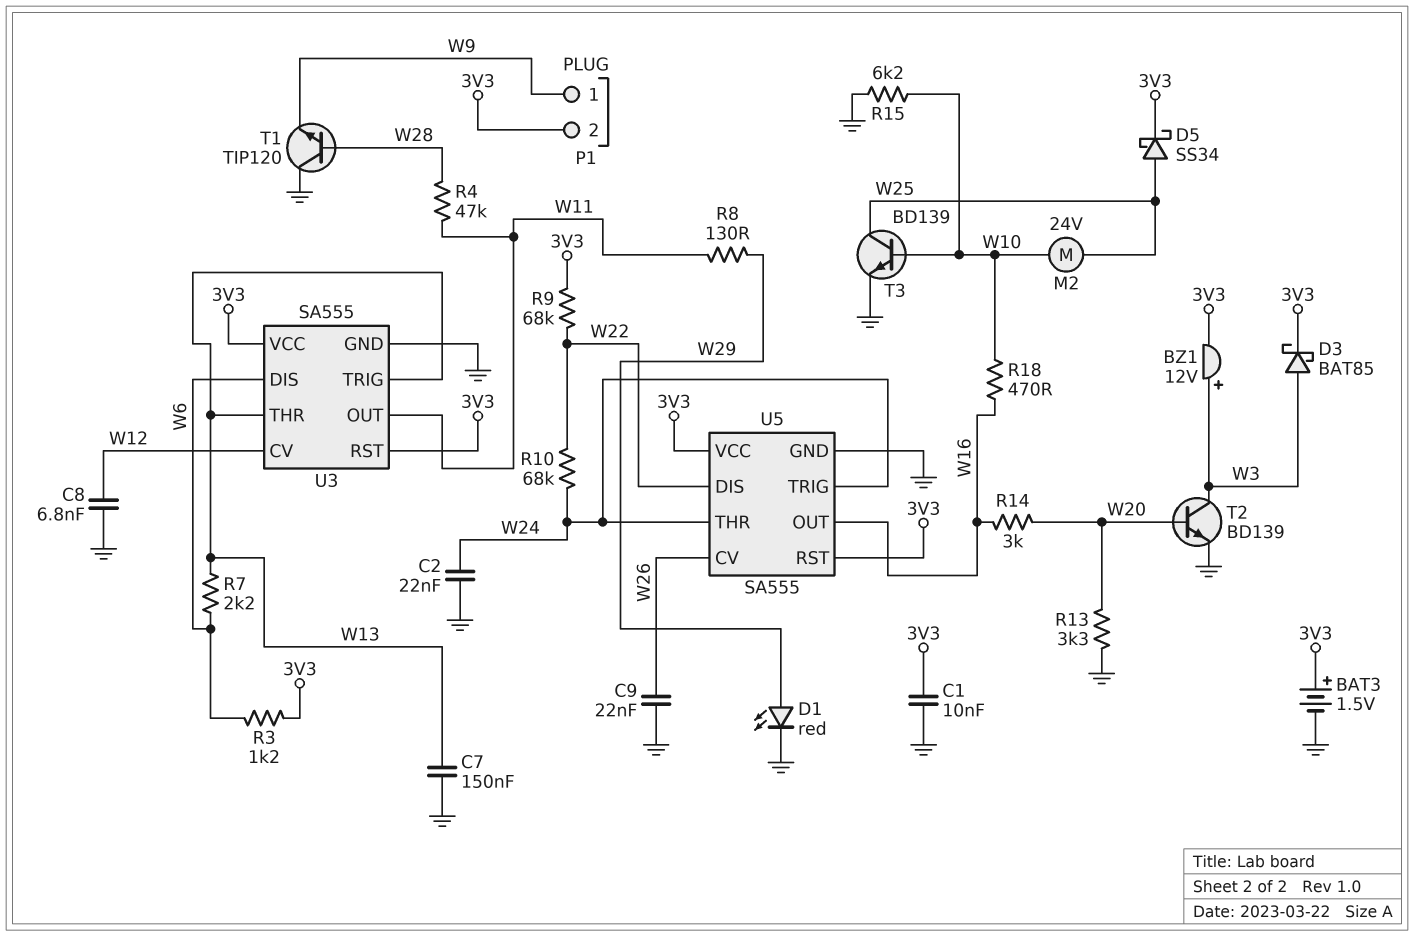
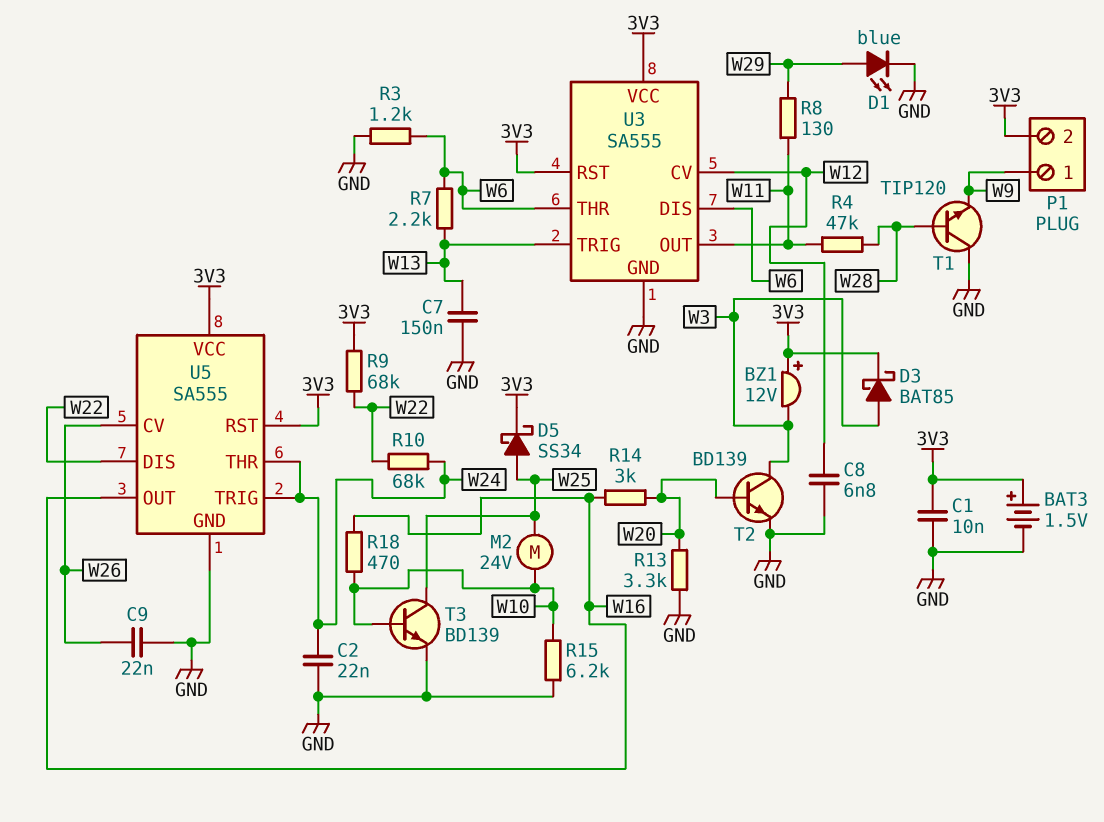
BZ1: buzzer 12V (plus W3, minus 3V3) -> buzzer 12V (plus 3V3, minus W3)
D1: LED red (A W29, K GND) -> LED blue (A W29, K GND)
R3: 1.2k (3V3, W6) -> 1.2k (GND, W6)
U3 pin THR: W13 -> W6

